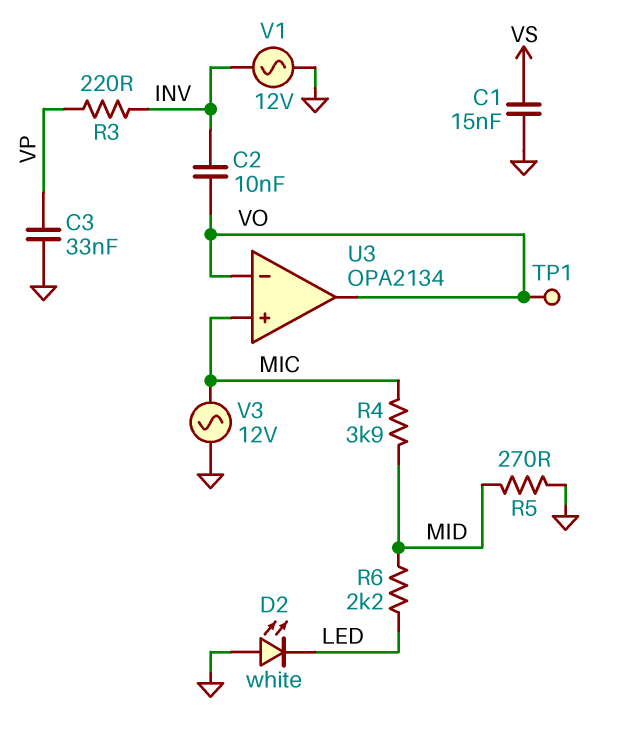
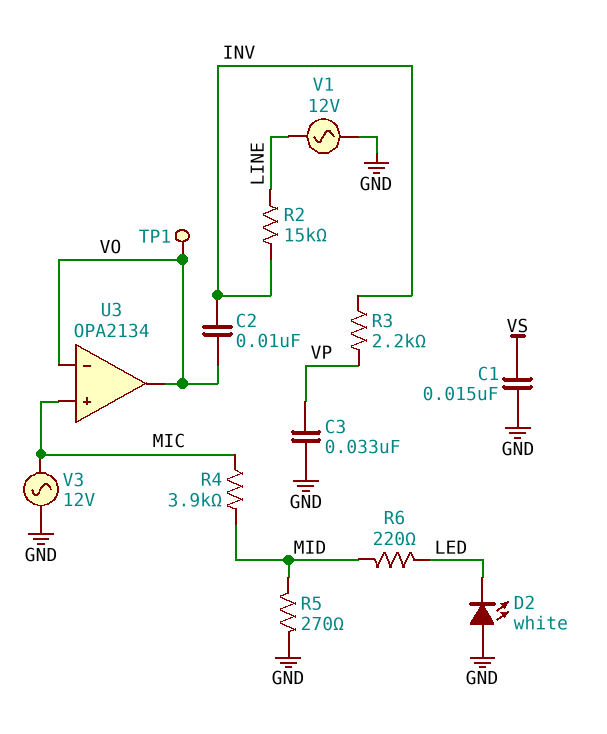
R2: none -> 15k (INV, LINE)
R3: 220 (INV, VP) -> 2.2k (INV, VP)
R6: 2.2k (LED, MID) -> 220 (LED, MID)
V1: AC 12V (GND, INV) -> AC 12V (GND, LINE)

